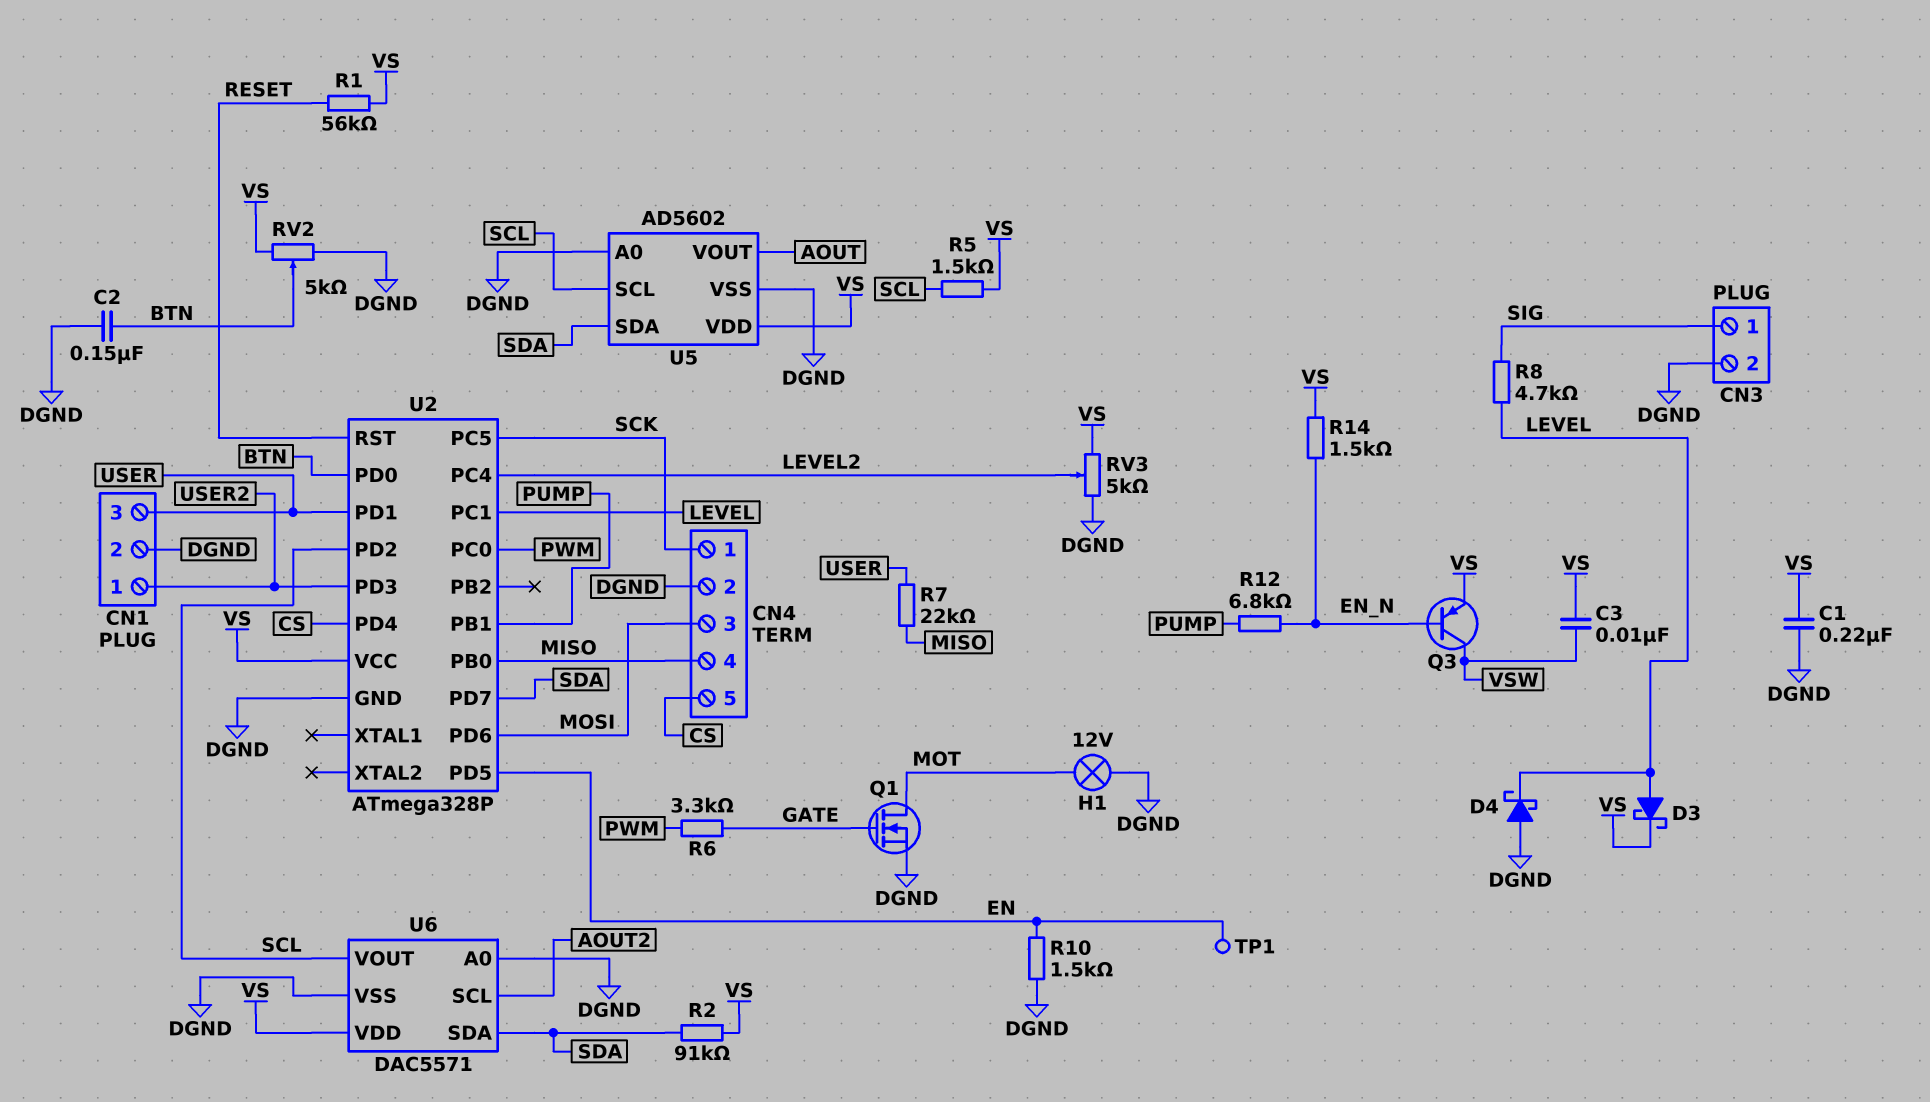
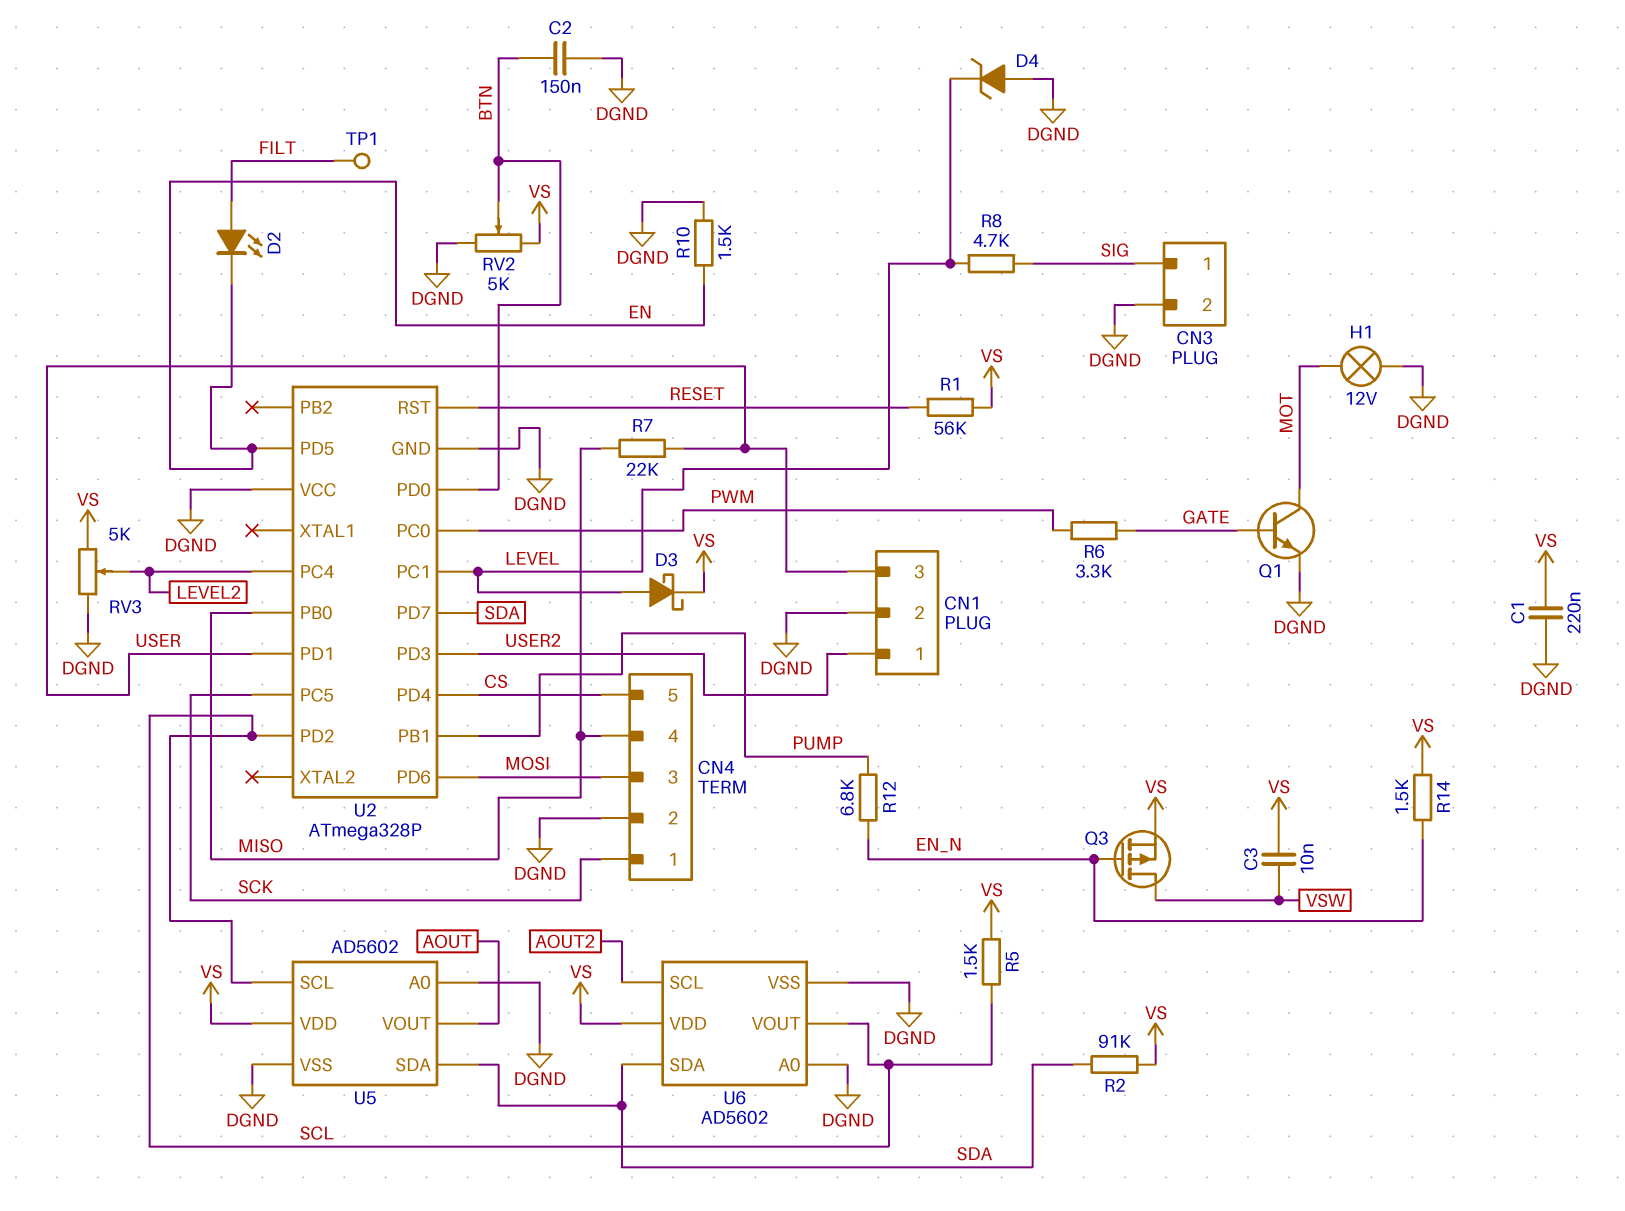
D2: none -> LED (A FILT, K EN)
D4: schottky (A DGND, K LEVEL) -> zener (A DGND, K LEVEL)
Q1: NMOS (G GATE, D MOT, S DGND) -> NPN (B GATE, C MOT, E DGND)
Q3: PNP (B EN_N, C VSW, E VS) -> PMOS (G EN_N, D VSW, S VS)
TP1: test point (EN) -> test point (FILT)
U2 pin VCC: VS -> DGND
U6: DAC5571 -> AD5602

